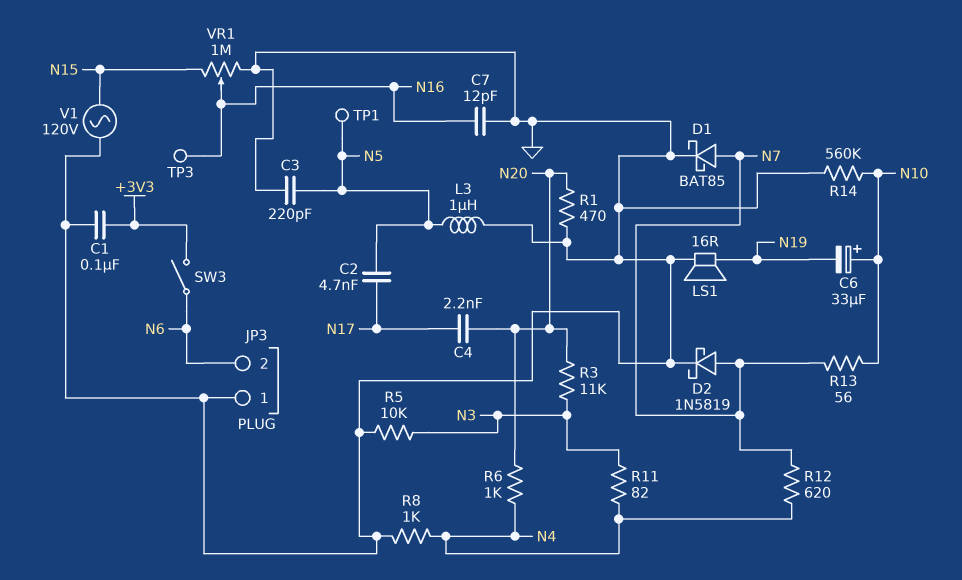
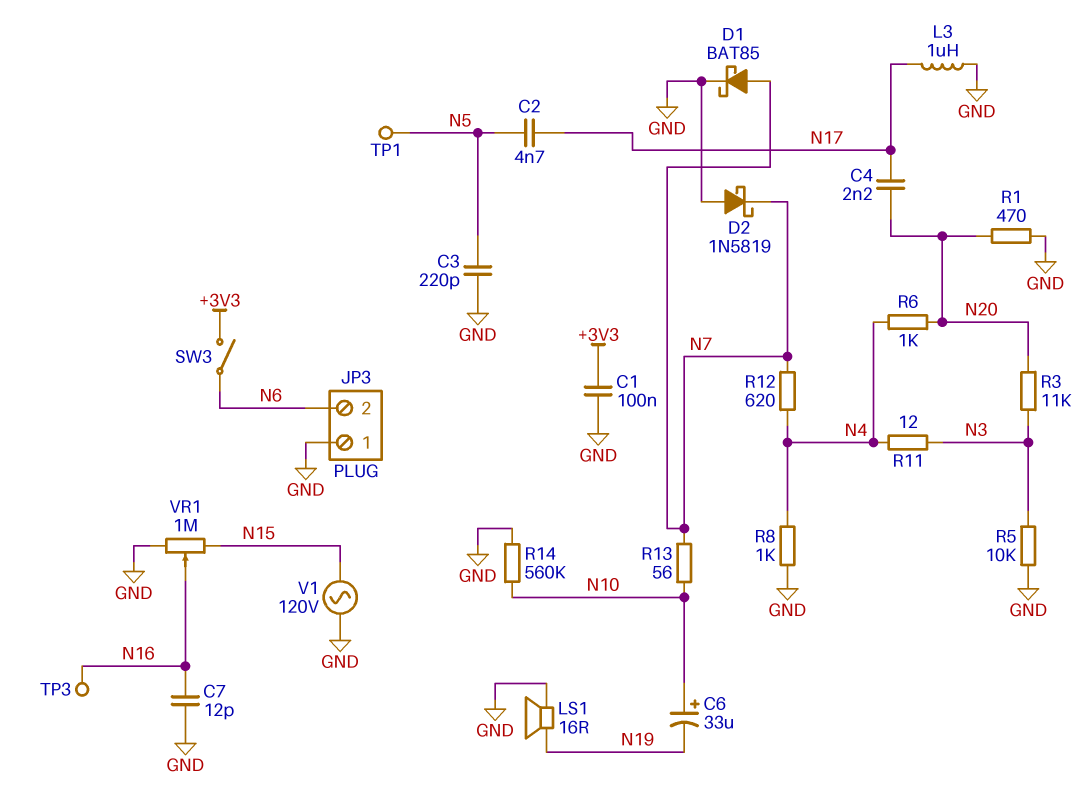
D2: schottky 1N5819 (A N7, K GND) -> schottky 1N5819 (A GND, K N7)
L3: 1uH (GND, N5) -> 1uH (GND, N17)
R11: 82 (N3, N4) -> 12 (N3, N4)

